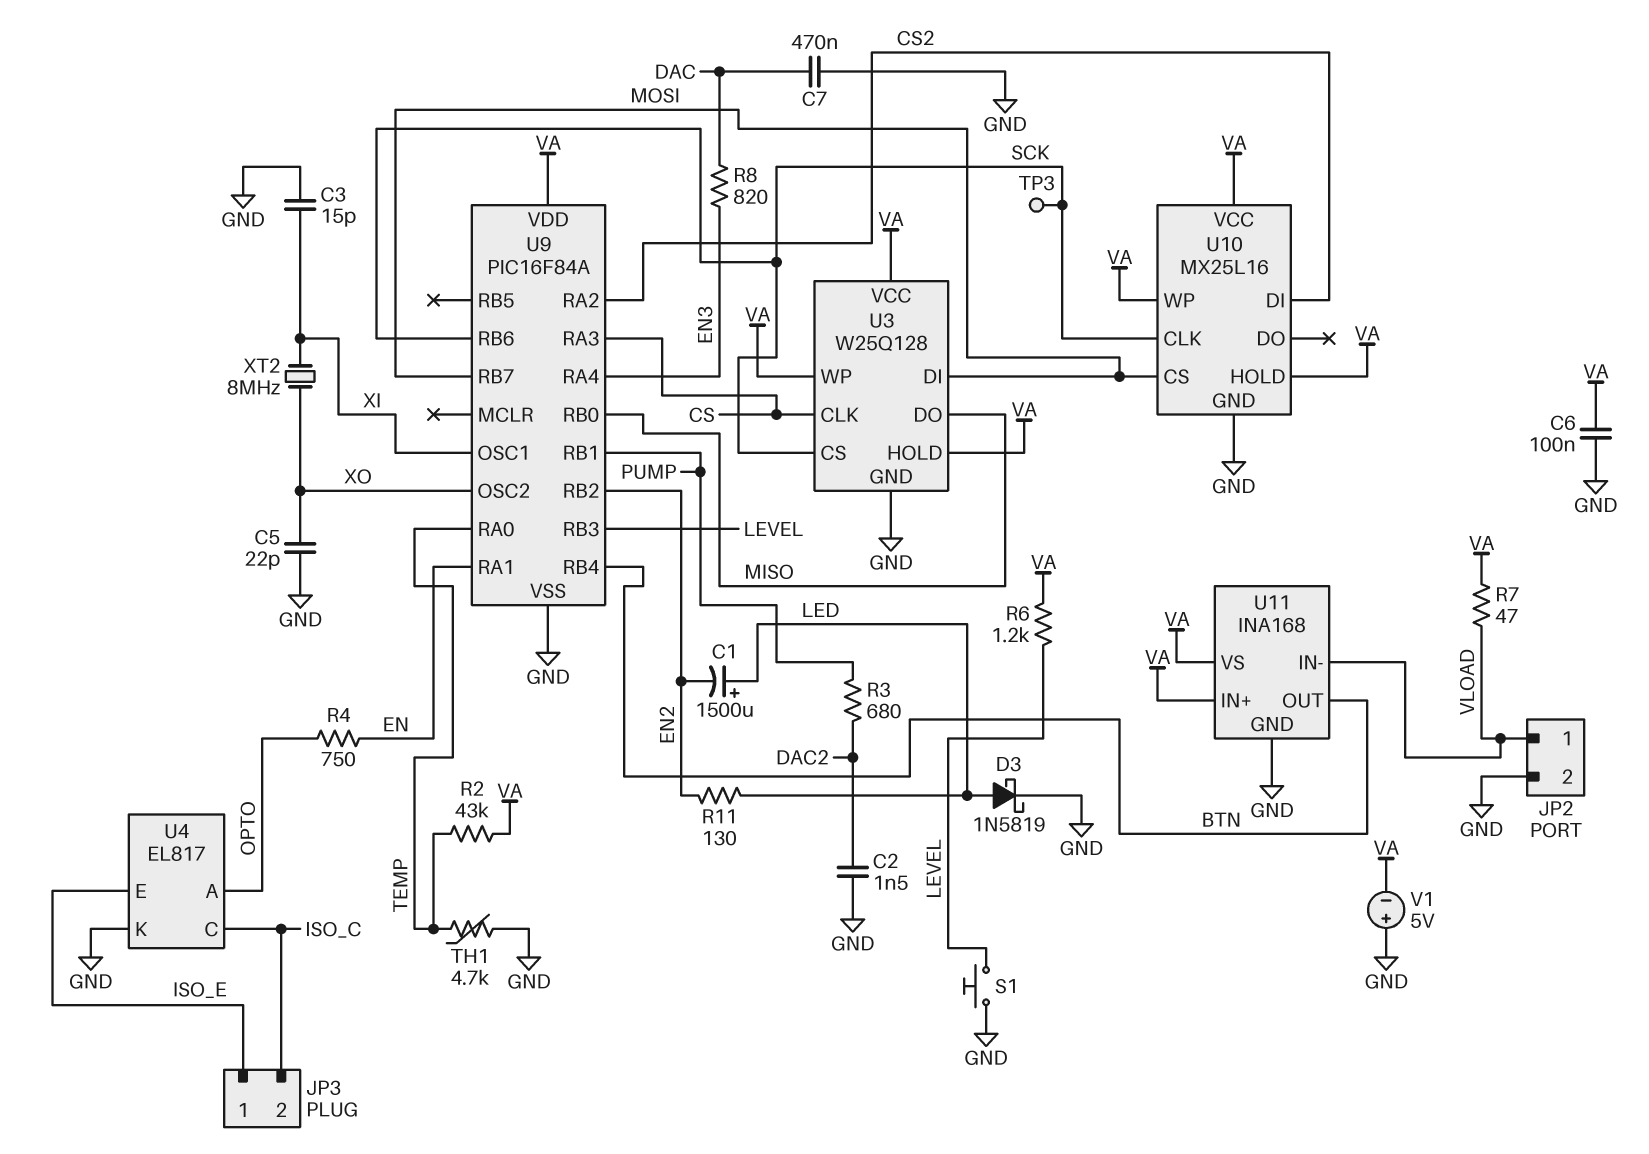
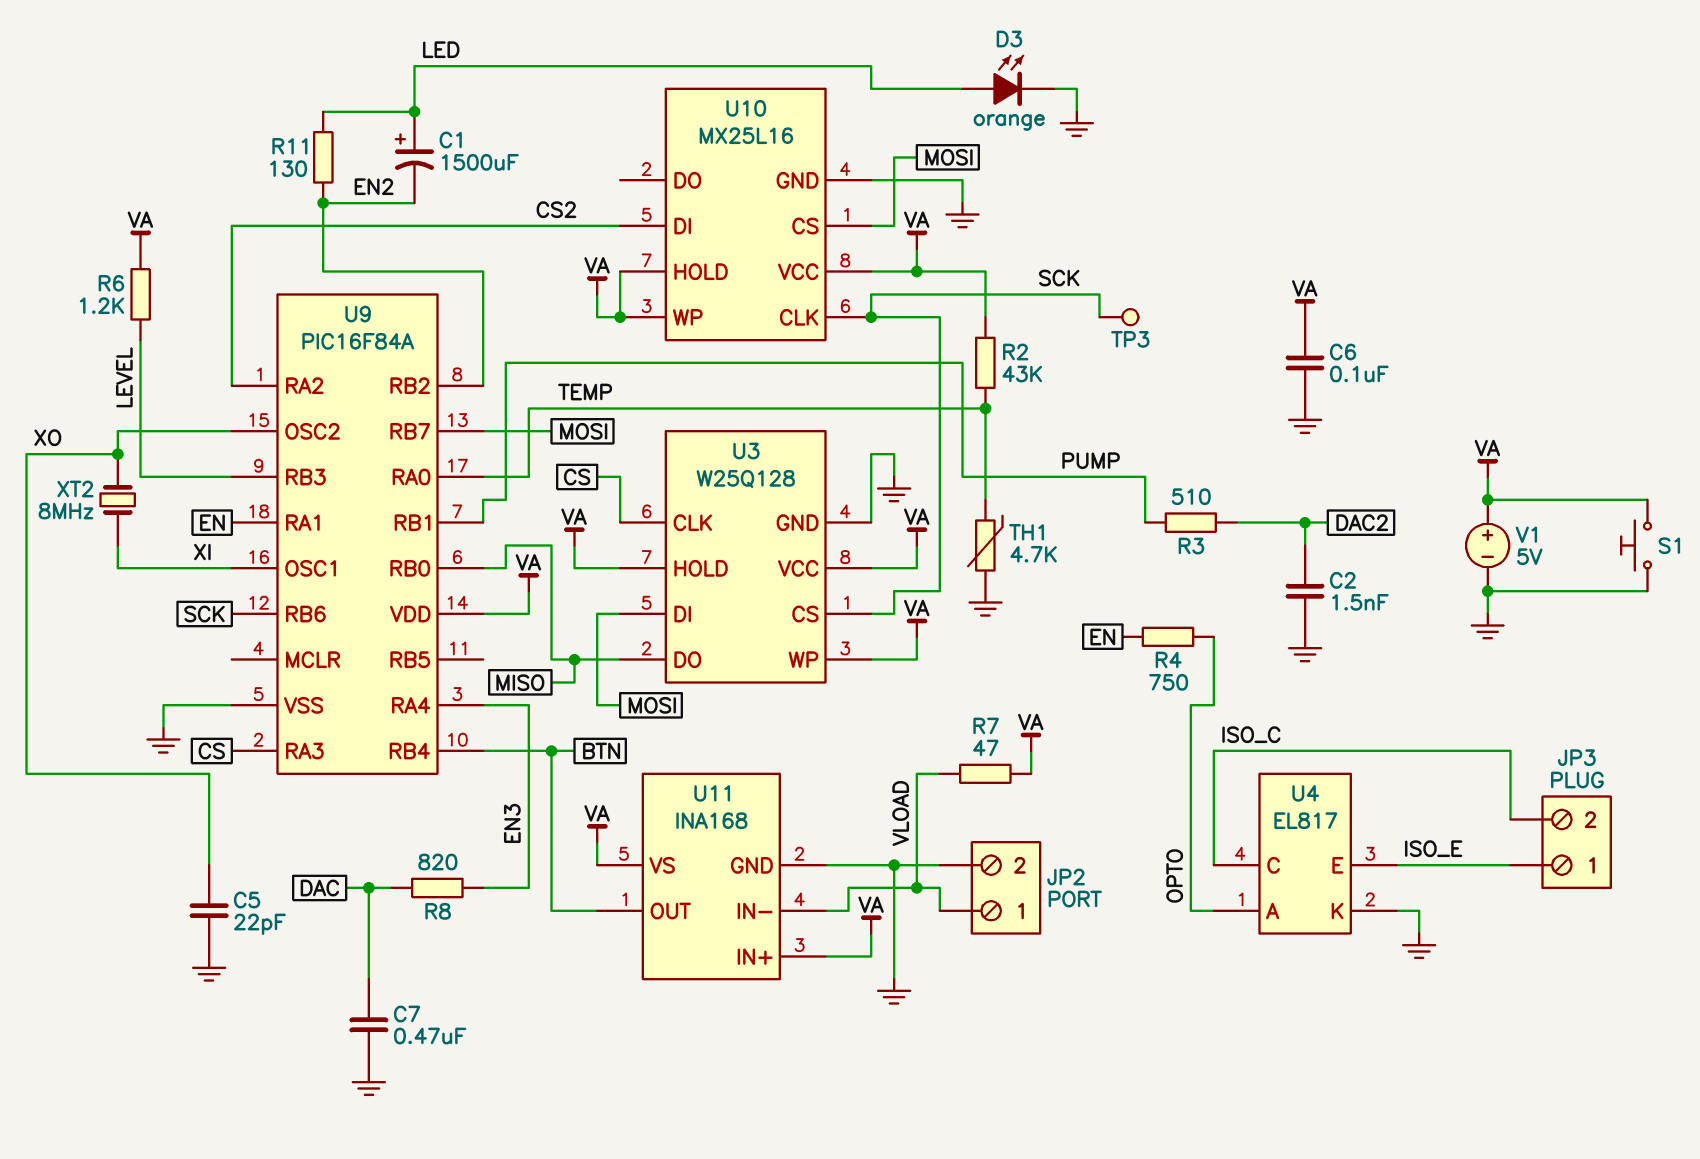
C3: 15pF (GND, XI) -> none
D3: schottky 1N5819 (A LED, K GND) -> LED orange (A LED, K GND)
R3: 680 (DAC2, PUMP) -> 510 (DAC2, PUMP)
S1: button (GND, LEVEL) -> button (GND, VA)
V1: 5V (plus GND, minus VA) -> 5V (plus VA, minus GND)

